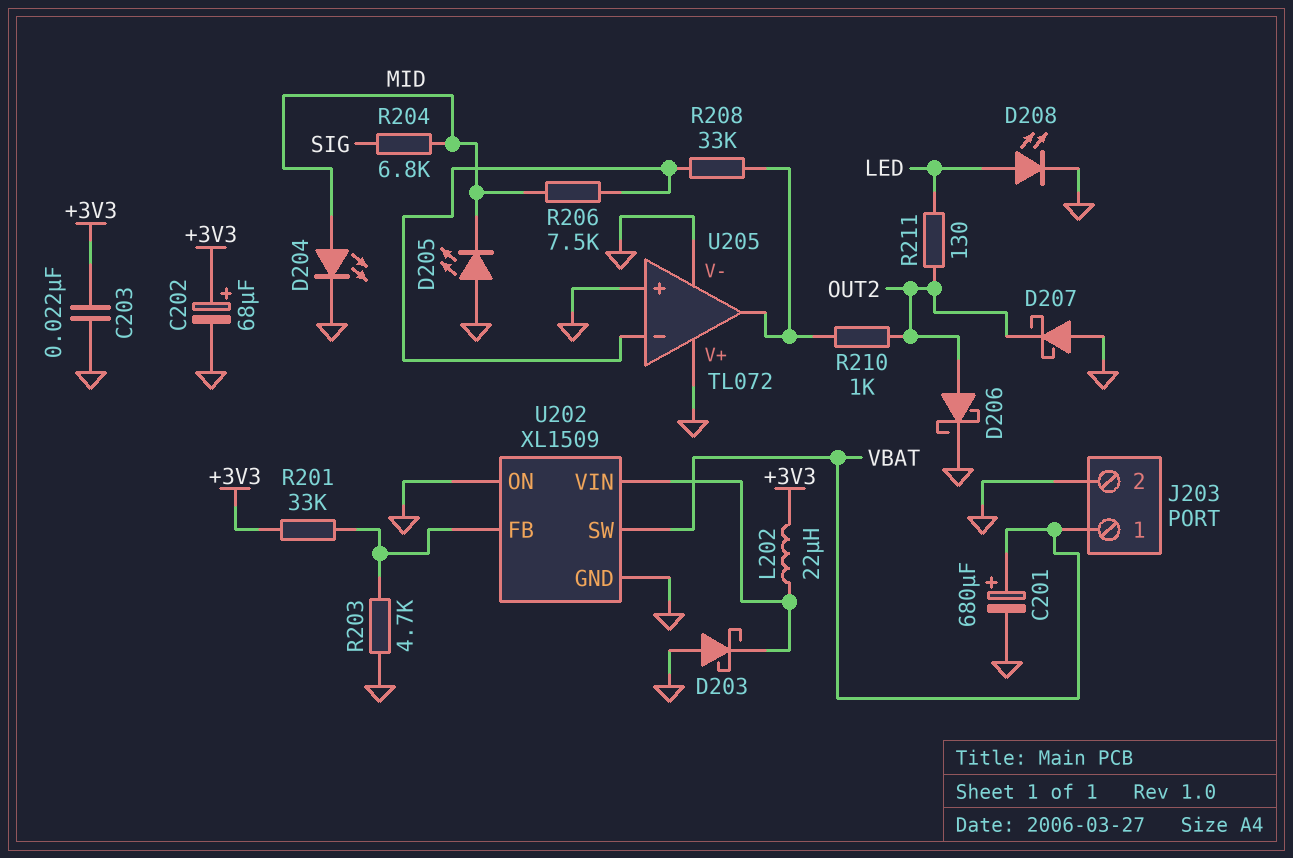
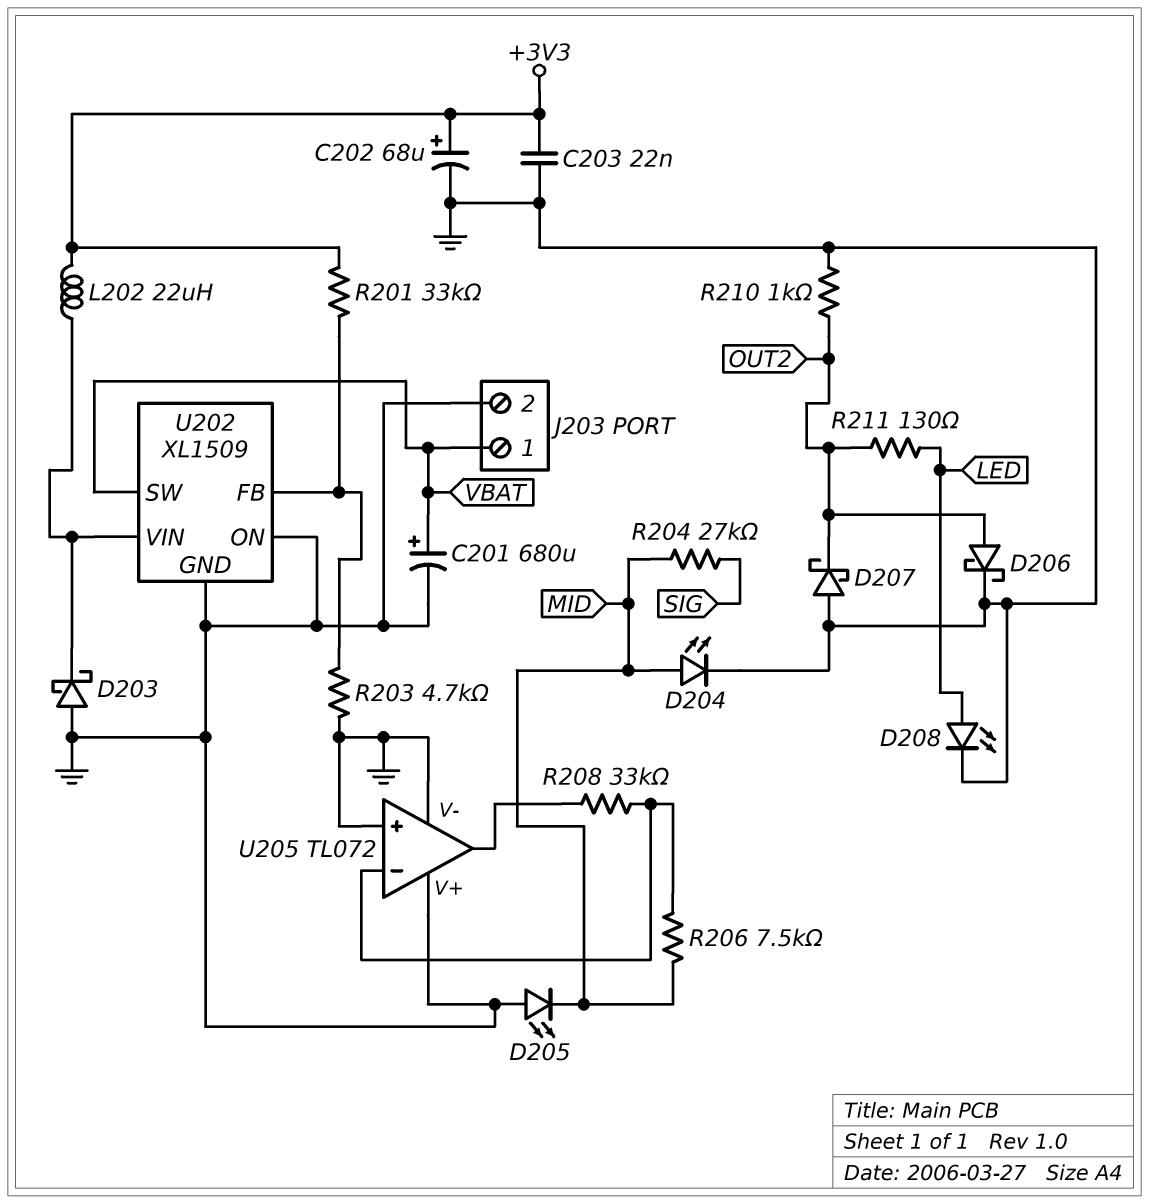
R204: 6.8k (MID, SIG) -> 27k (MID, SIG)
R210: 1k (OUT2, U205/out) -> 1k (GND, OUT2)

